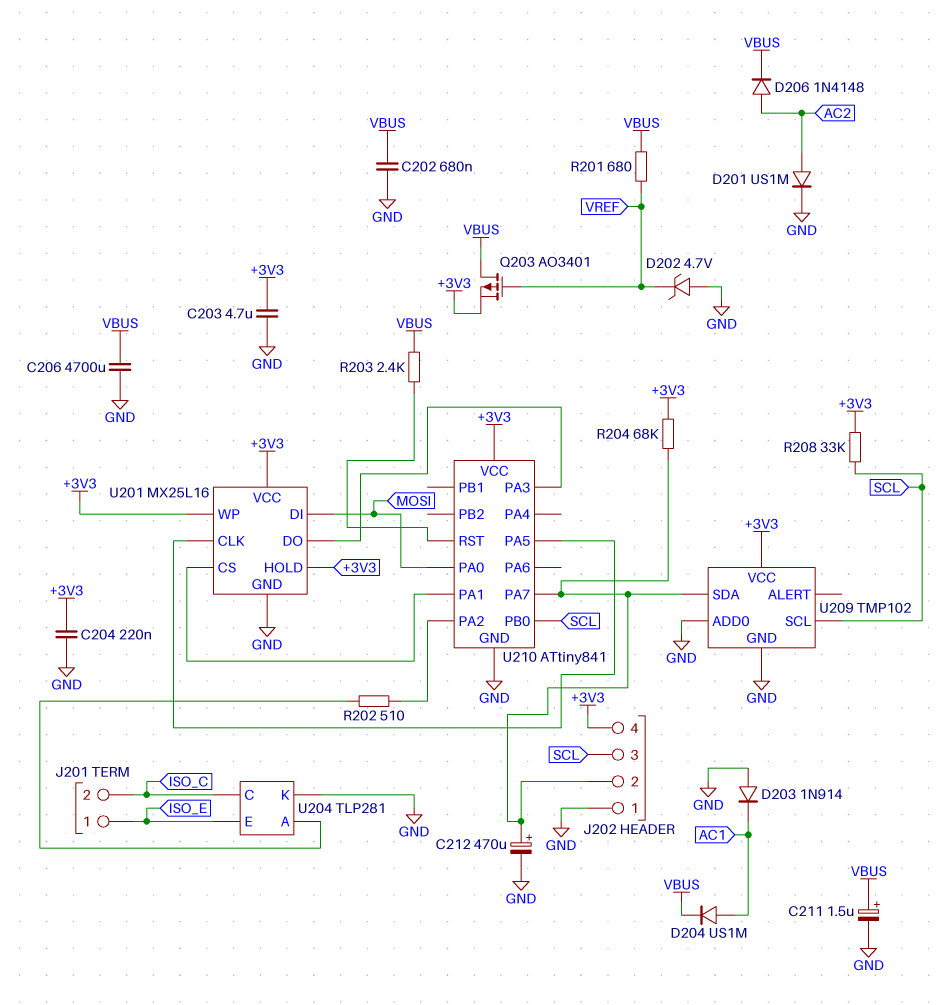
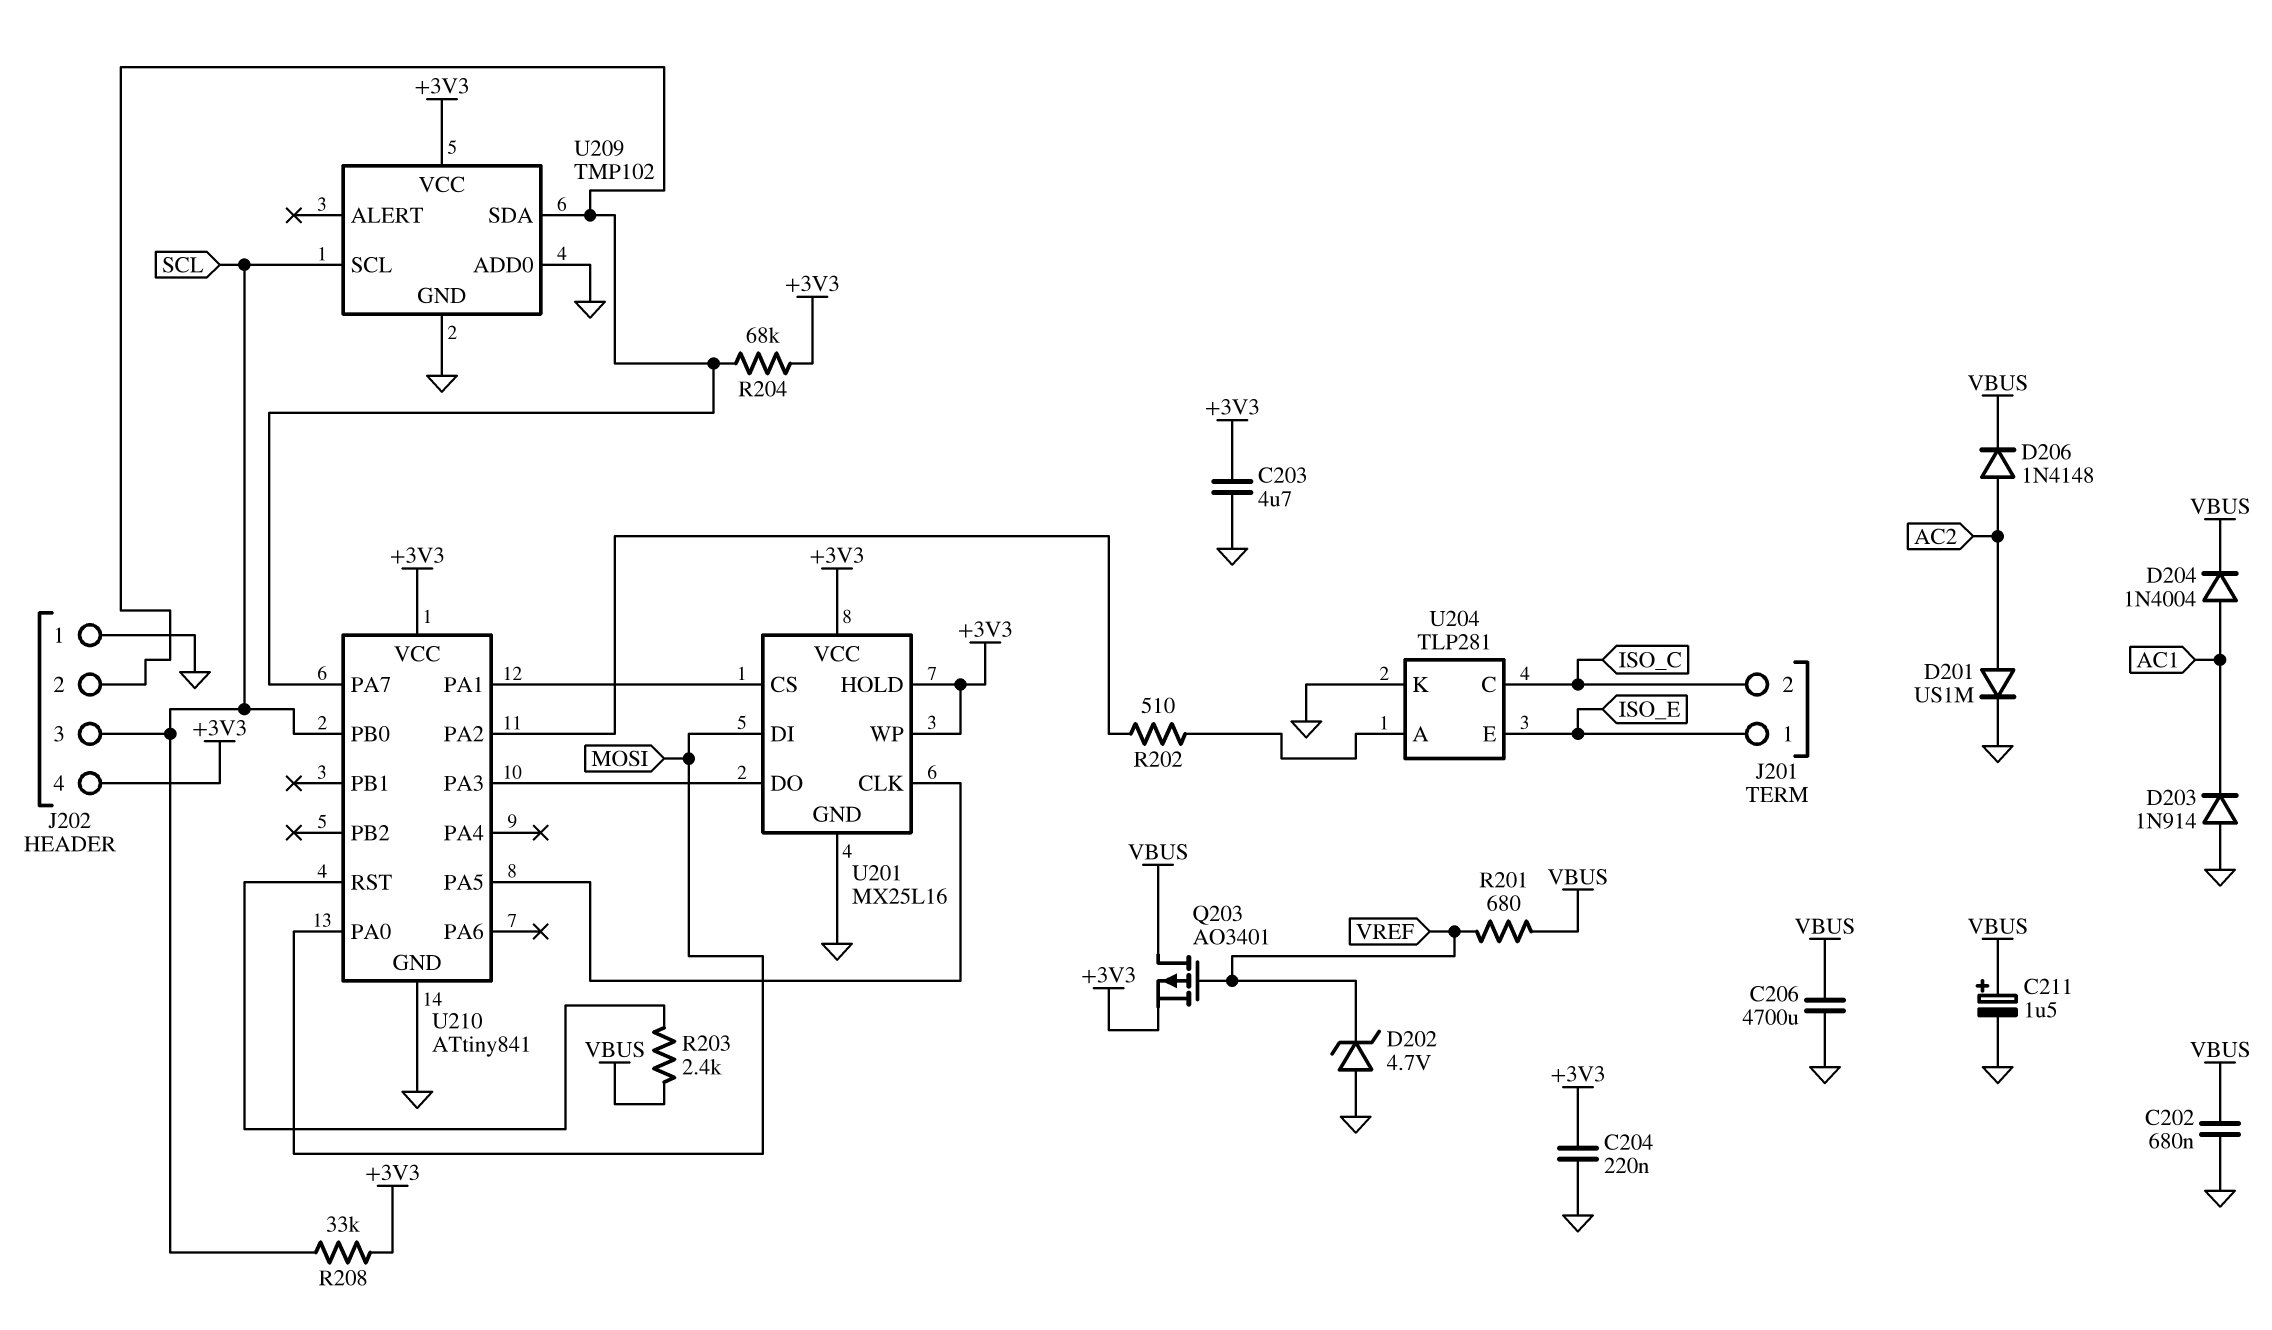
C212: 470uF (plus J202/2, minus GND) -> none
D204: diode US1M (A AC1, K VBUS) -> diode 1N4004 (A AC1, K VBUS)

